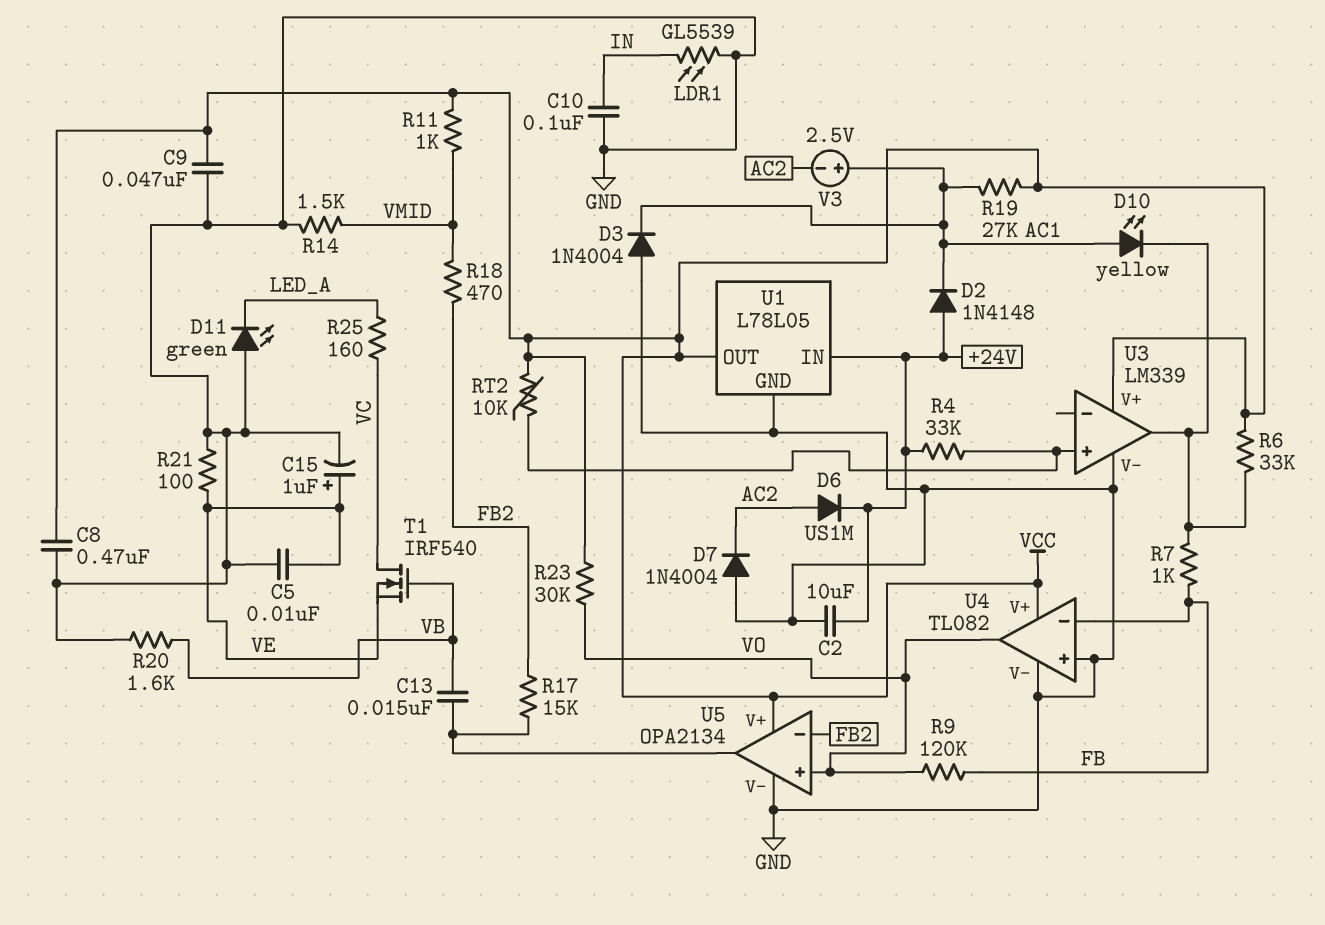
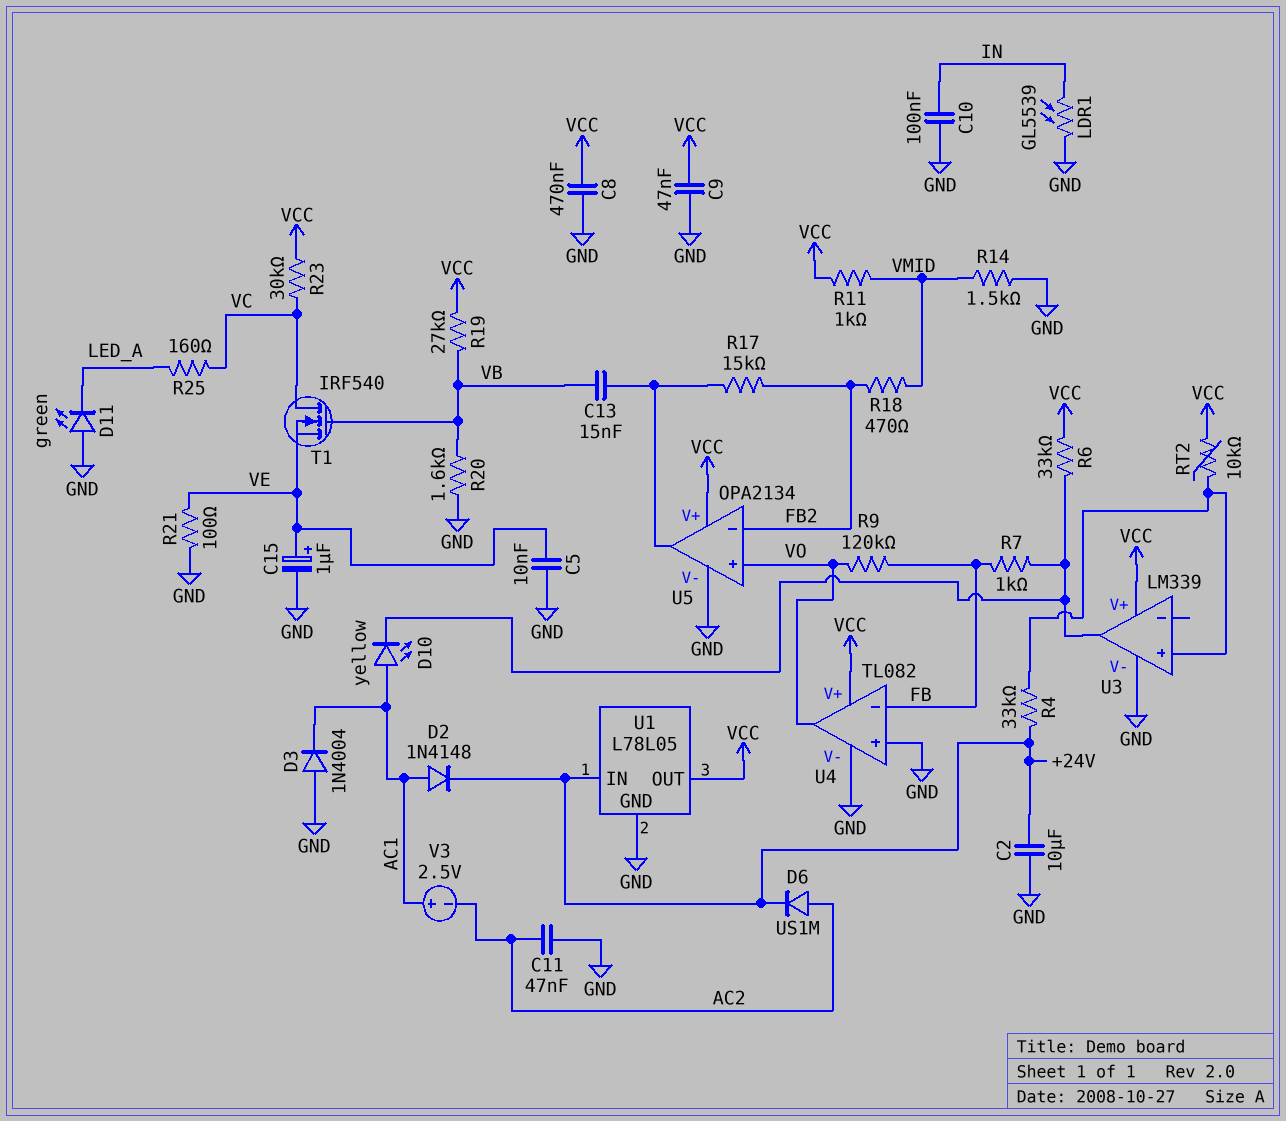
C11: none -> 47nF (AC2, GND)
D2: diode 1N4148 (A +24V, K AC1) -> diode 1N4148 (A AC1, K +24V)
D7: diode 1N4004 (A GND, K AC2) -> none
R19: 27k (AC1, VCC) -> 27k (VB, VCC)
R23: 30k (VCC, VO) -> 30k (VC, VCC)

